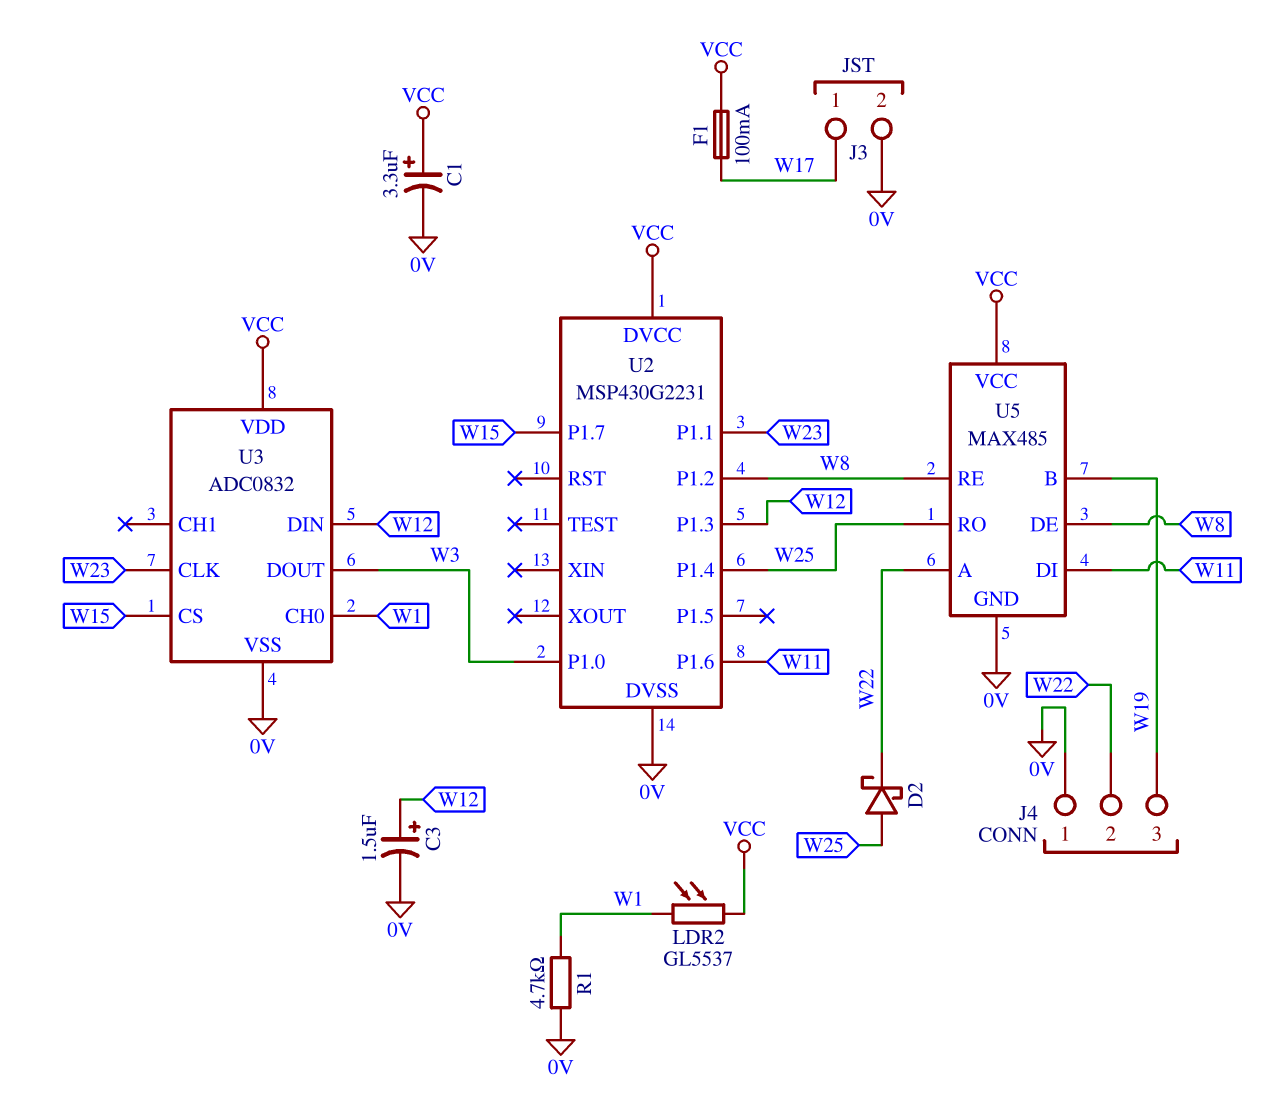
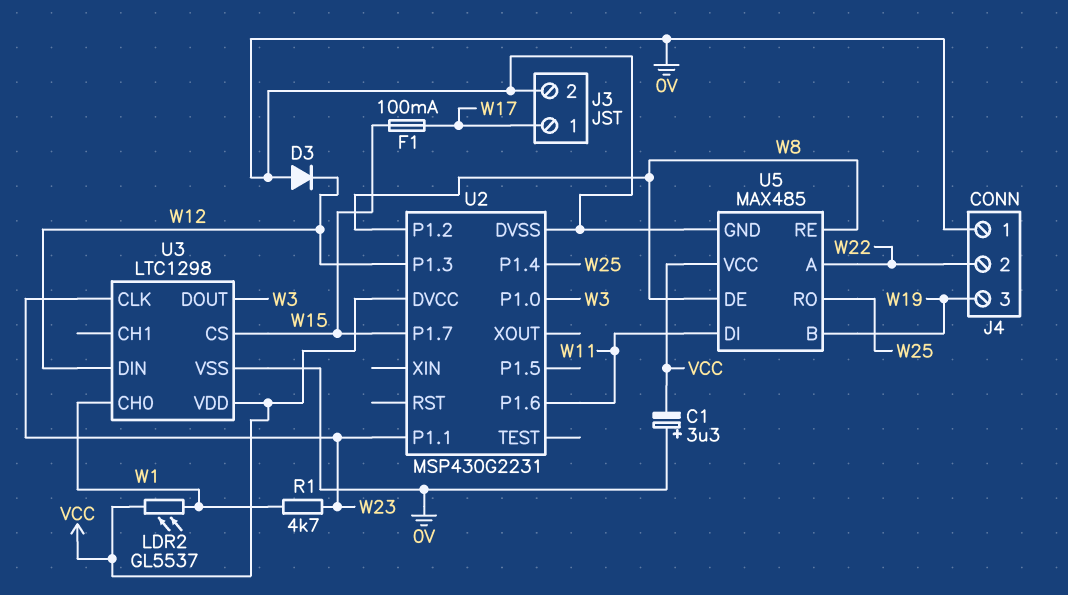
C1: 3.3uF (plus VCC, minus 0V) -> 3.3uF (plus 0V, minus VCC)
C3: 1.5uF (plus W12, minus 0V) -> none
D2: schottky (A W25, K W22) -> none
D3: none -> diode (A 0V, K W12)
F1: 100mA (VCC, W17) -> 100mA (W15, W17)
R1: 4.7k (0V, W1) -> 4.7k (W1, W23)
U3: ADC0832 -> LTC1298

